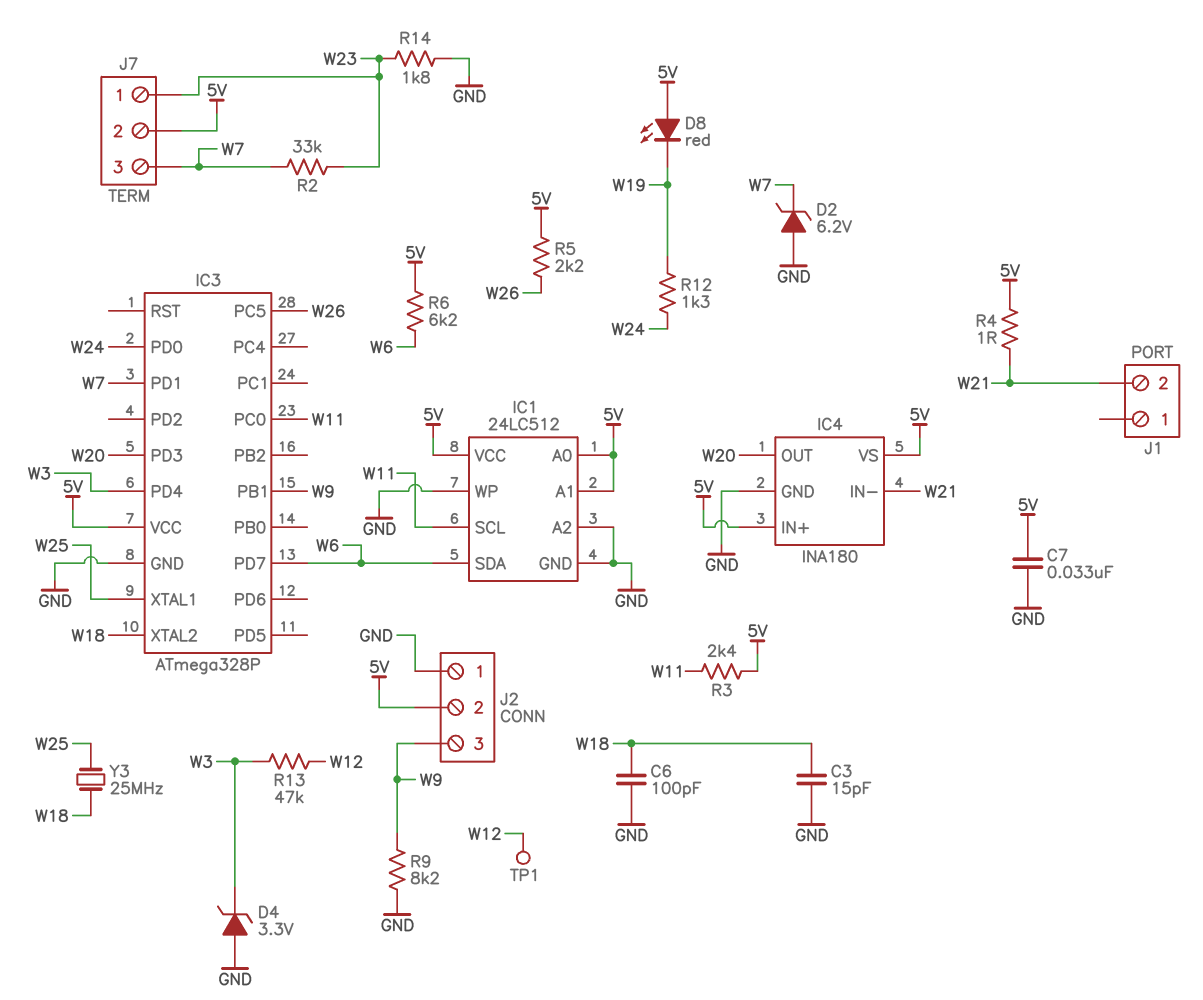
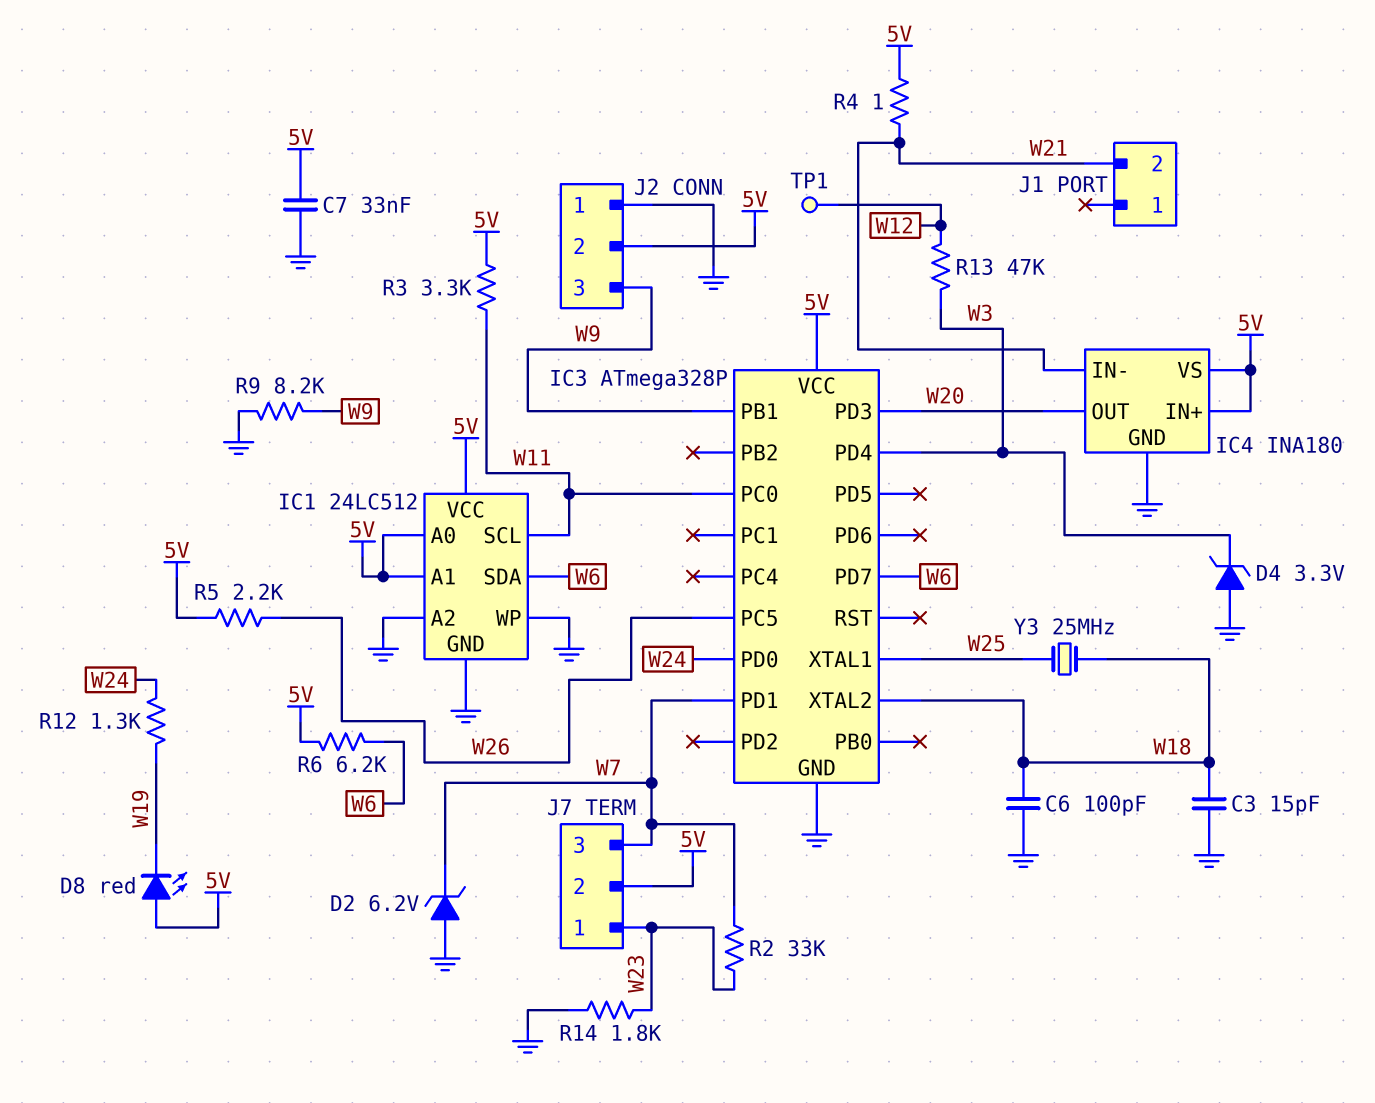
R3: 2.4k (5V, W11) -> 3.3k (5V, W11)

